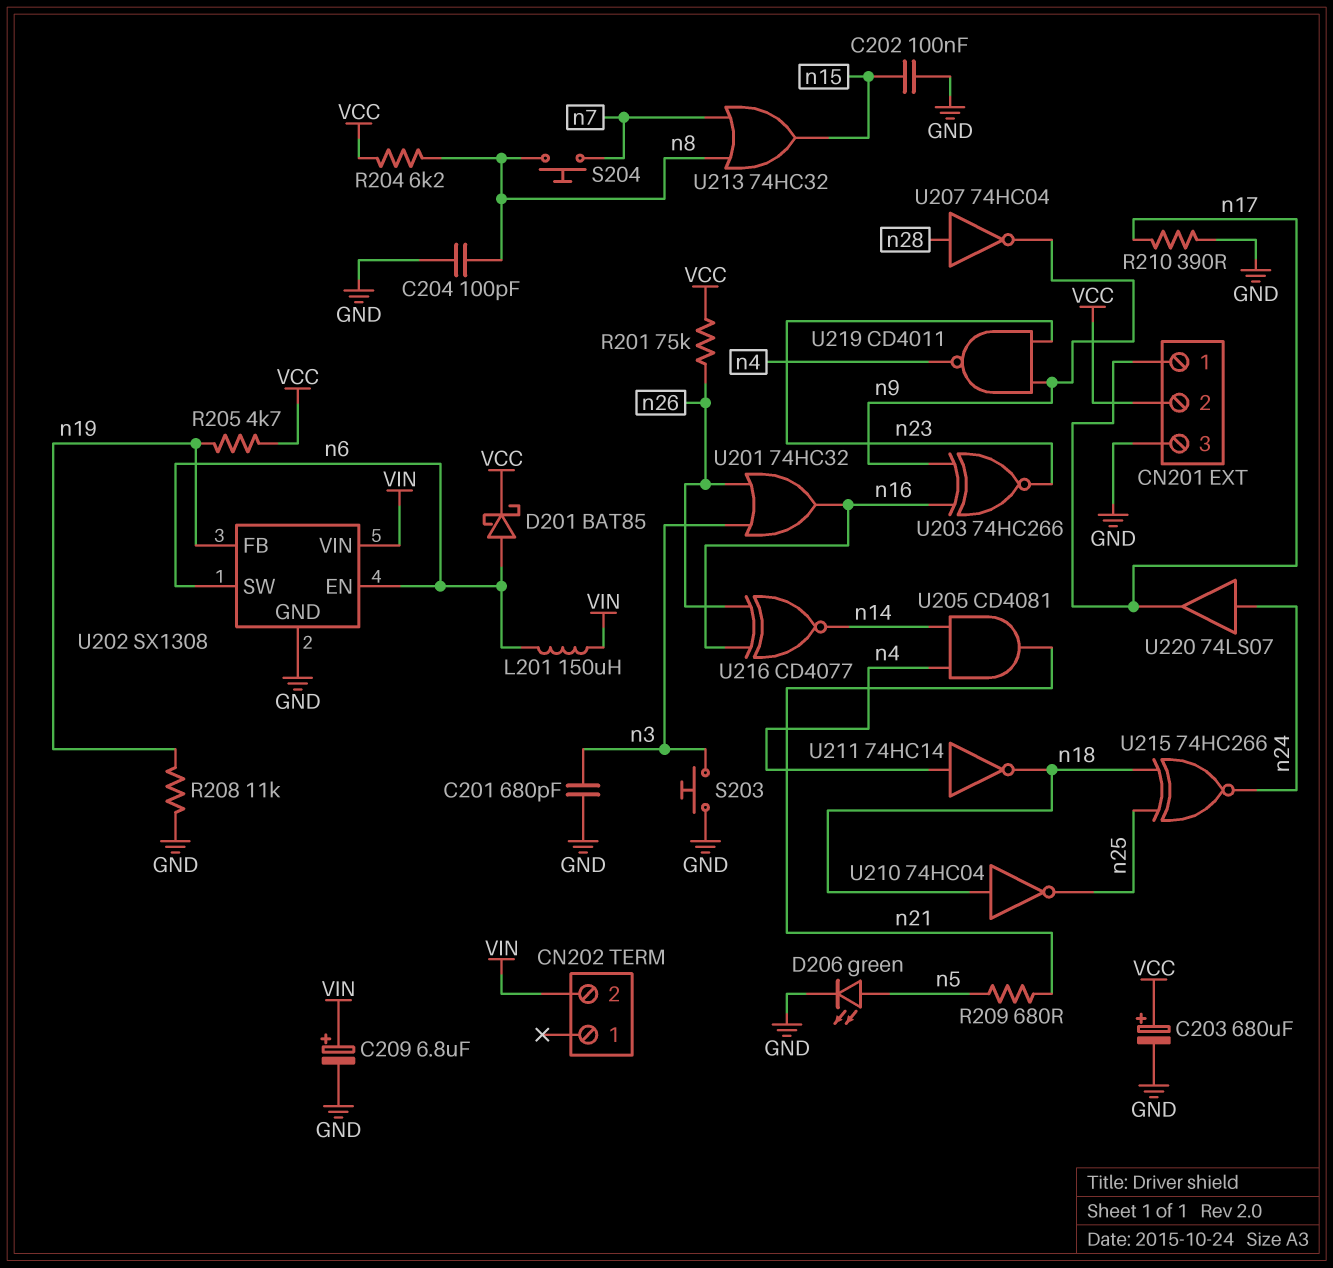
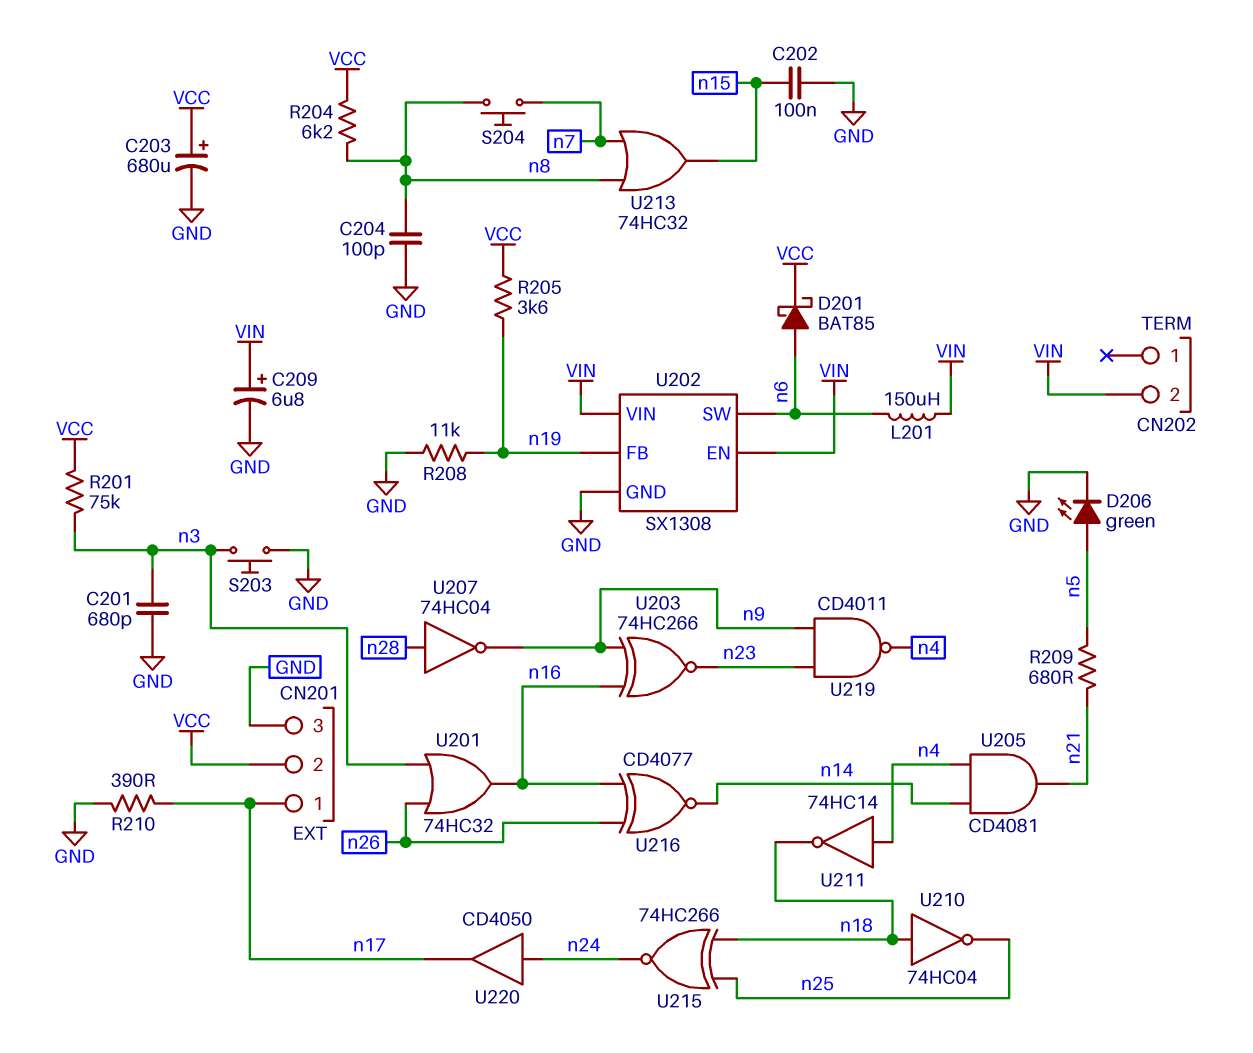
R201: 75k (VCC, n26) -> 75k (VCC, n3)
R205: 4.7k (VCC, n19) -> 3.6k (VCC, n19)
U202 pin EN: n6 -> VIN
U220: buffer 74LS07 (in n24, out n17) -> buffer CD4050 (in n24, out n17)

